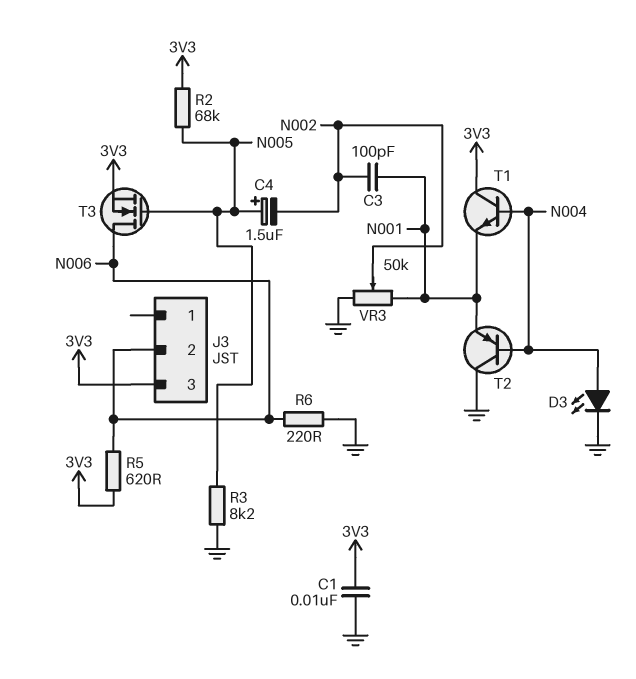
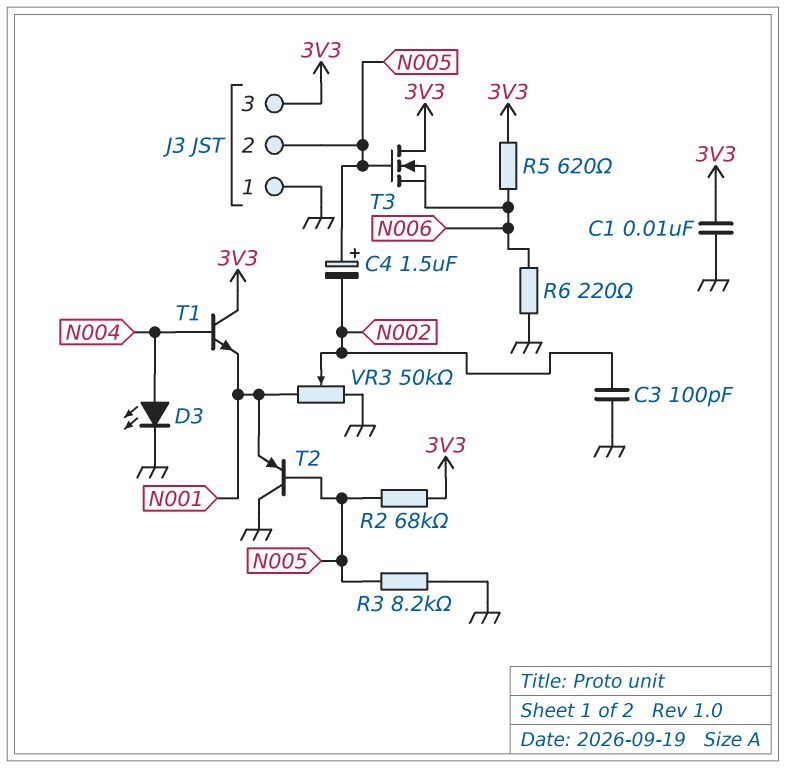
C3: 100pF (N001, N002) -> 100pF (GND, N002)
J3 pin 1: none -> GND
J3 pin 2: N006 -> N005
T2: PNP (B N004, C GND, E N001) -> PNP (B N005, C GND, E N001)
T3: NMOS (G N005, D N006, S 3V3) -> NMOS (G N005, D 3V3, S N006)

